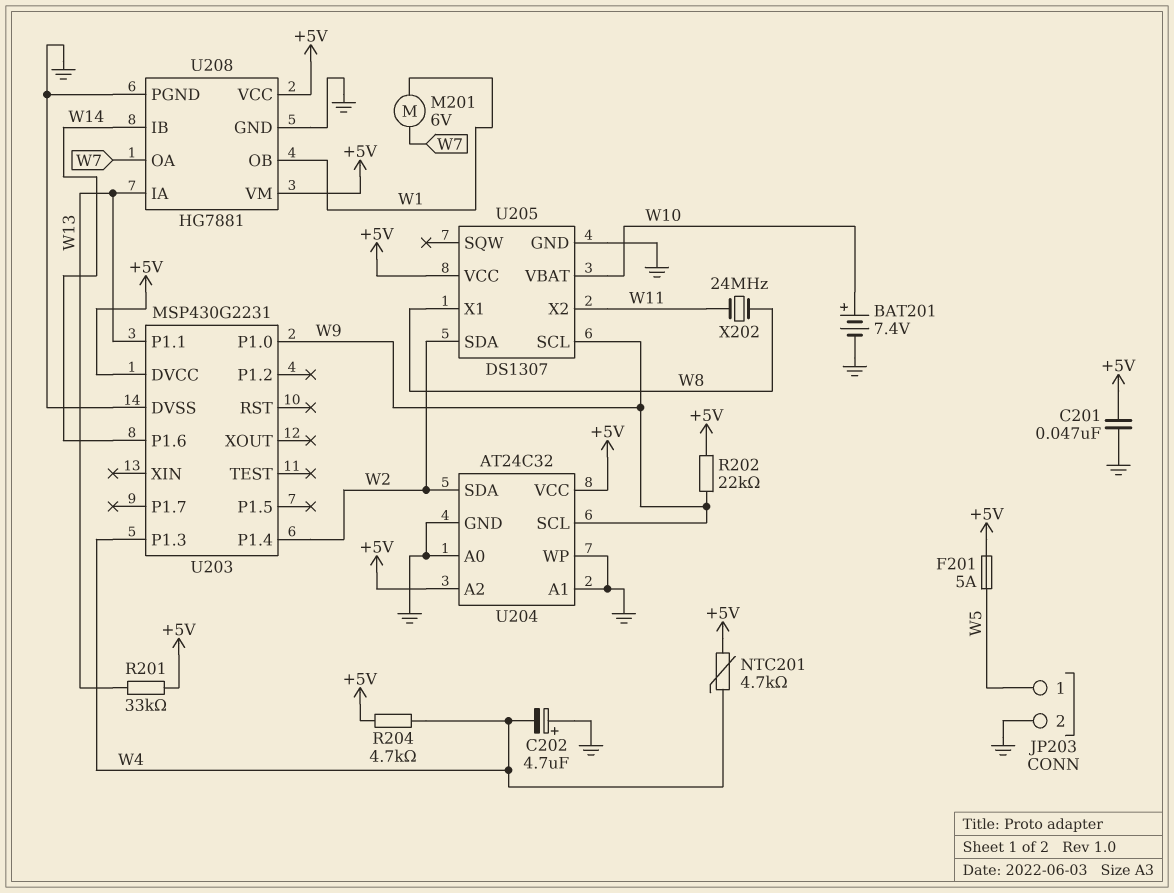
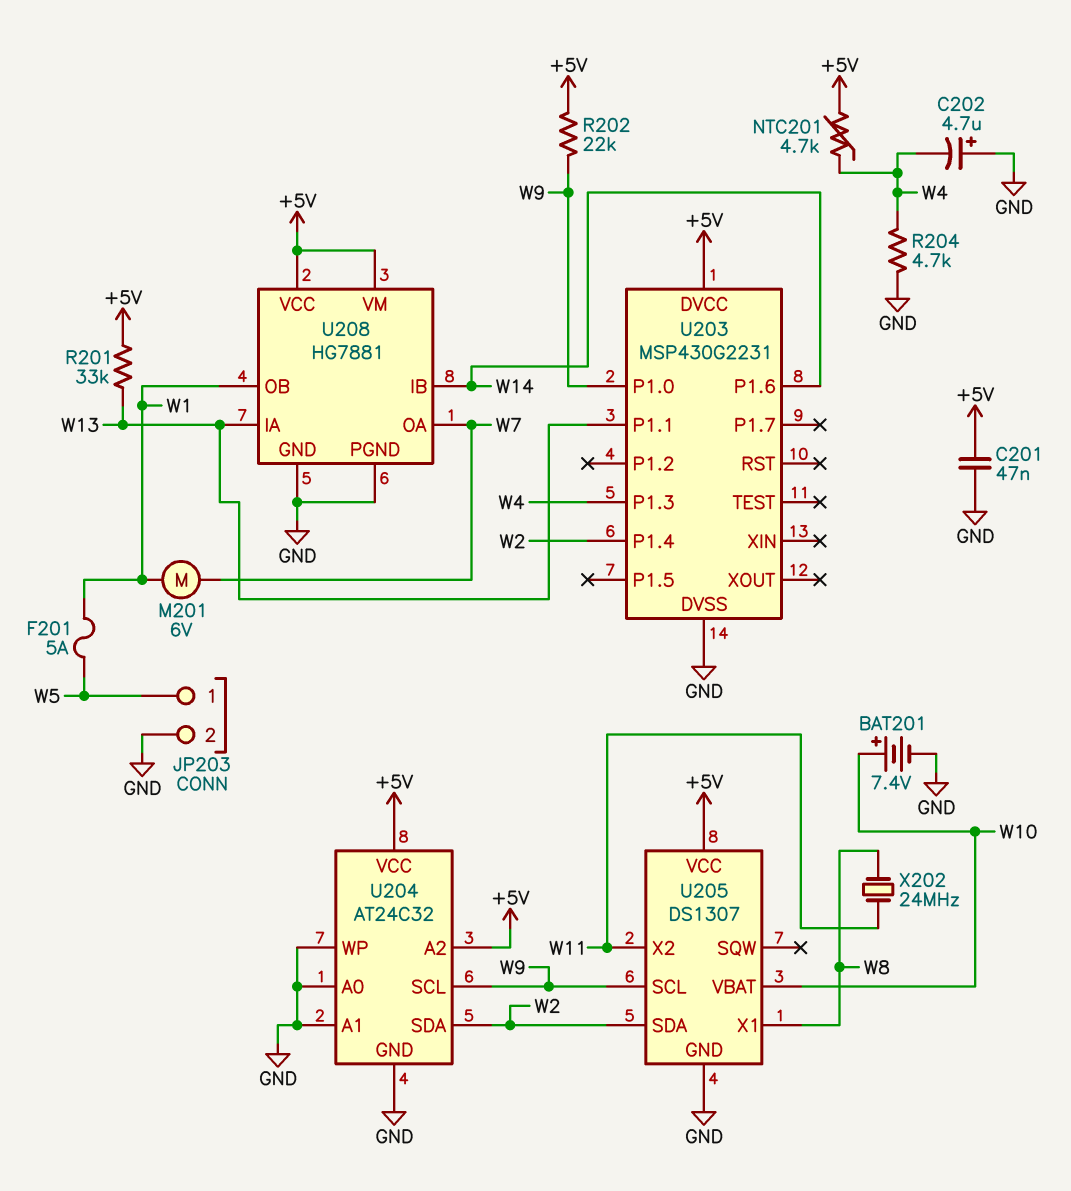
F201: 5A (+5V, W5) -> 5A (W1, W5)
R204: 4.7k (+5V, W4) -> 4.7k (GND, W4)

